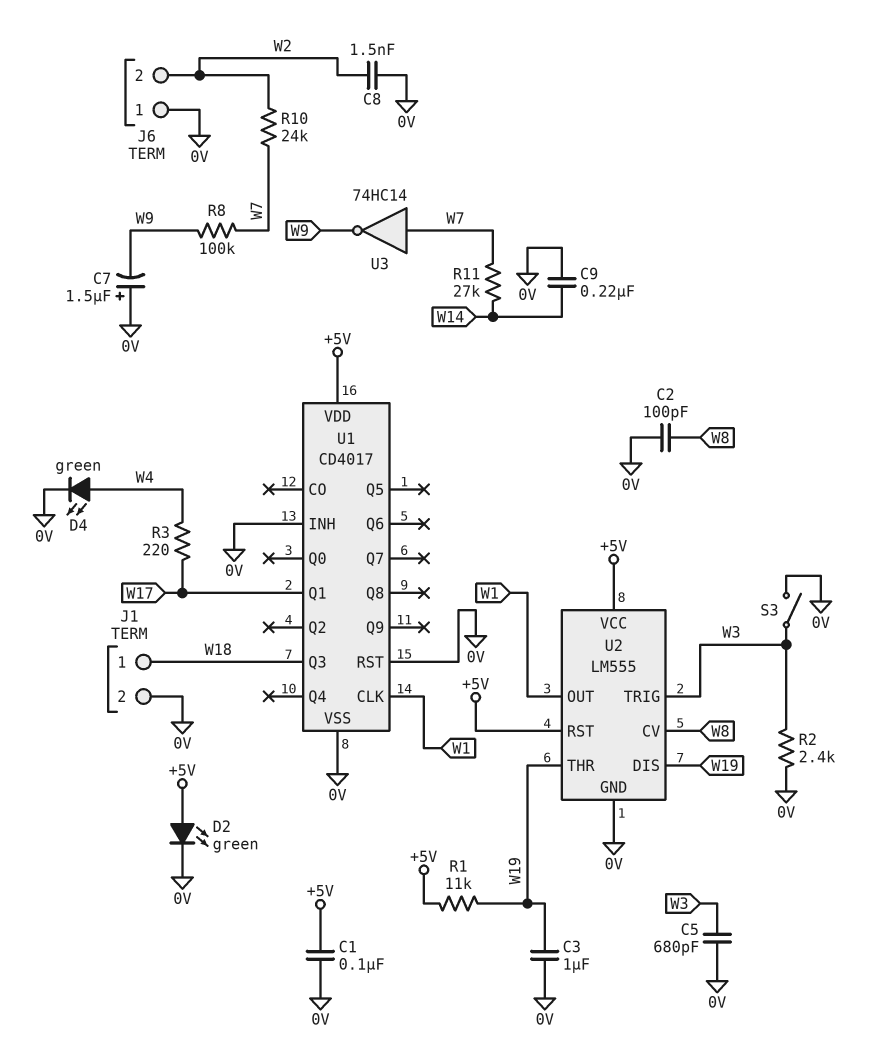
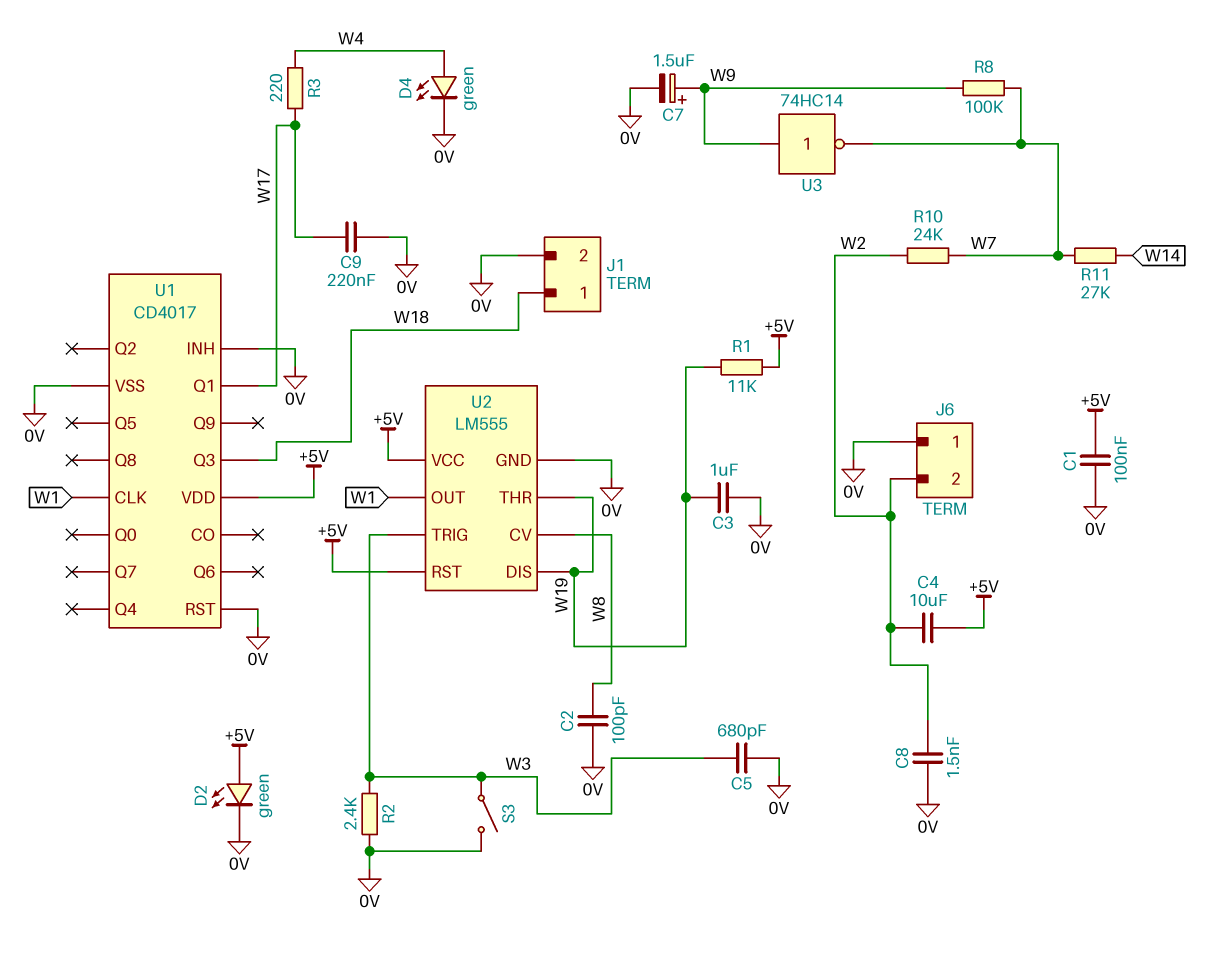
C4: none -> 10uF (+5V, W2)
C7: 1.5uF (plus 0V, minus W9) -> 1.5uF (plus W9, minus 0V)
C9: 220nF (0V, W14) -> 220nF (0V, W17)
U3: NOT 74HC14 (in W7, out W9) -> NOT 74HC14 (in W9, out W7)

